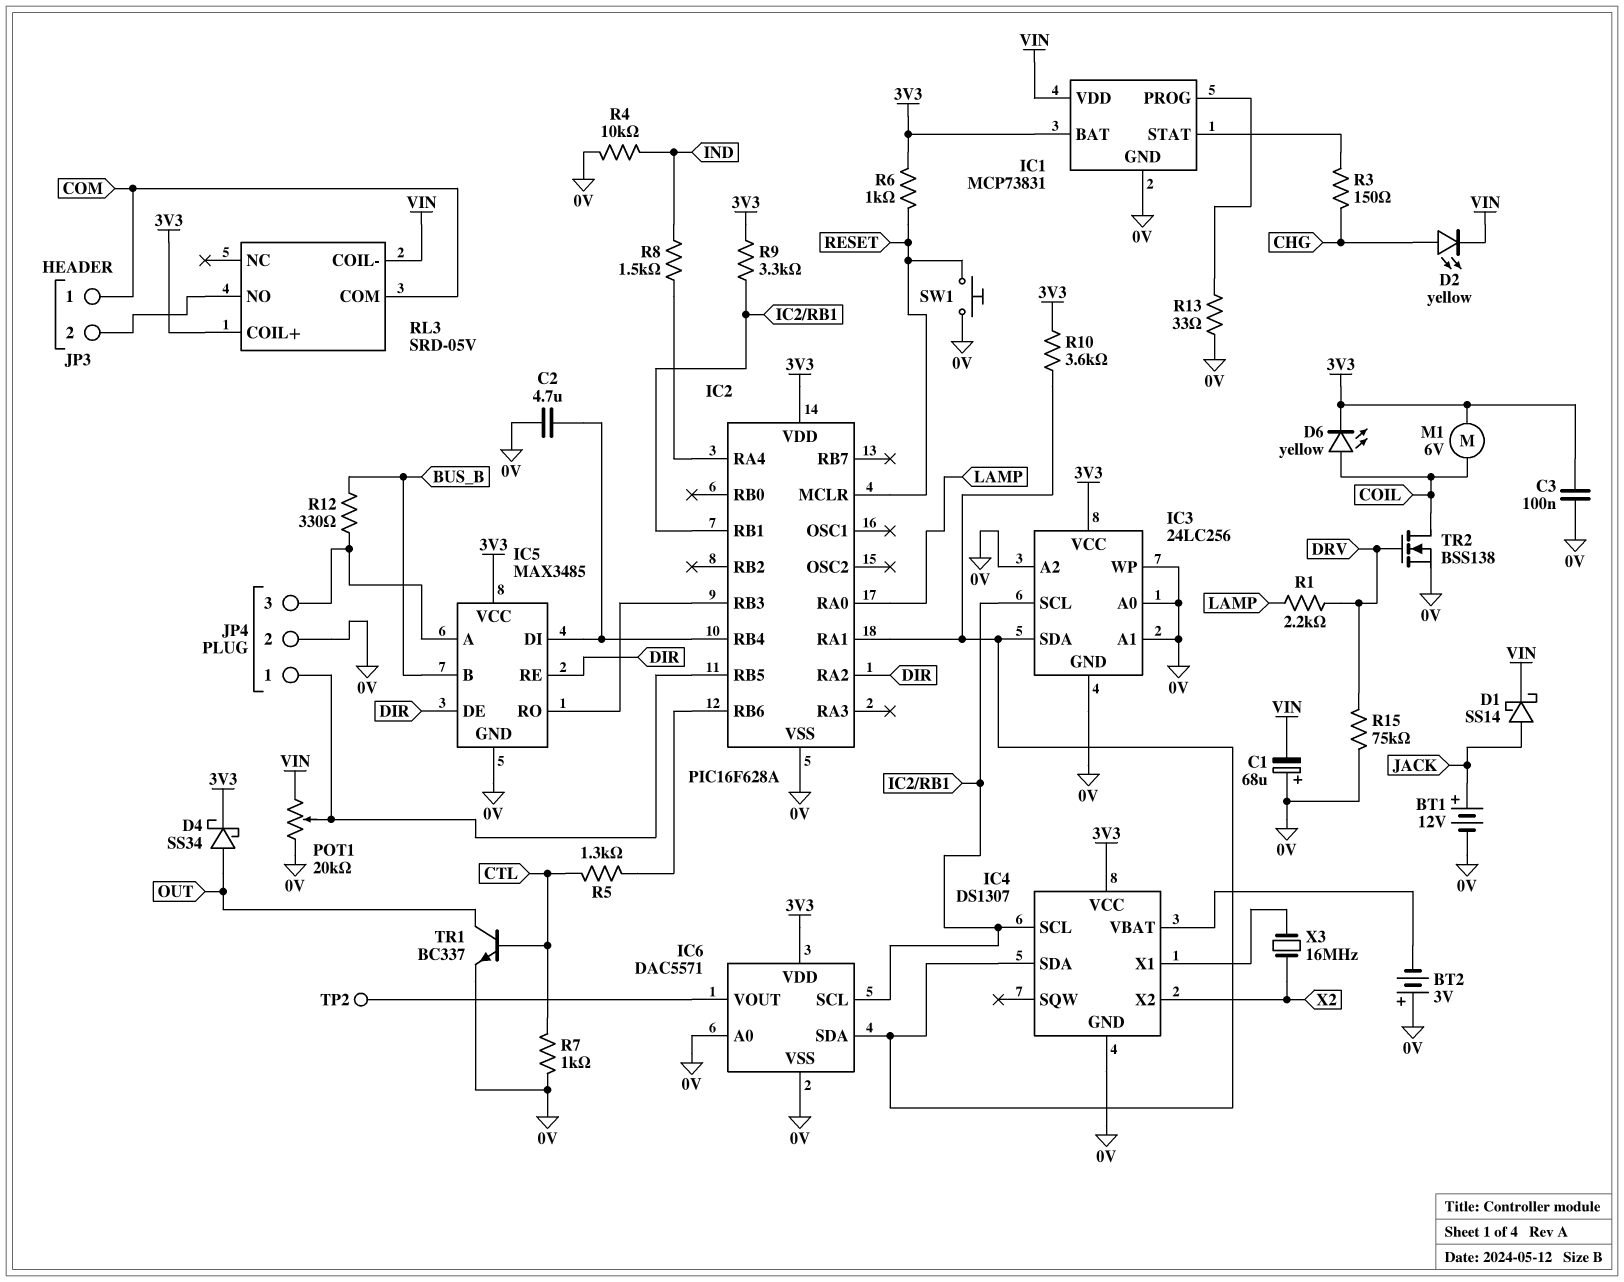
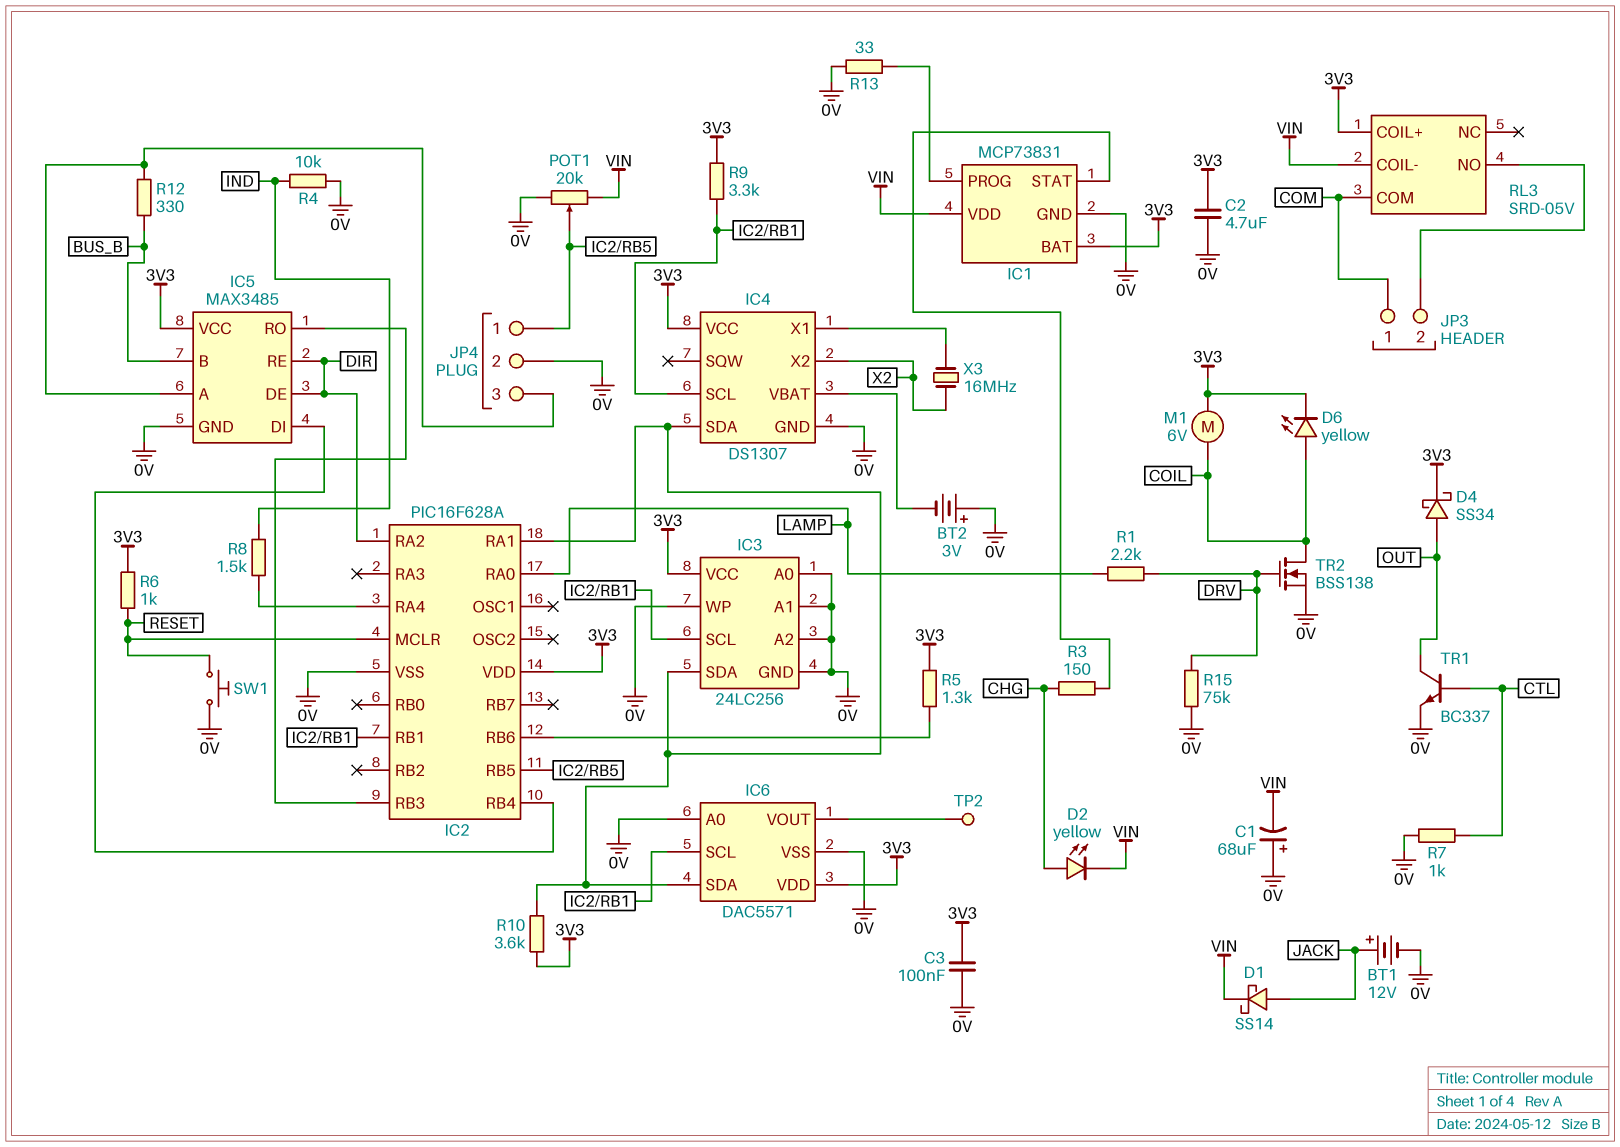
C2: 4.7uF (0V, IC2/RB4) -> 4.7uF (0V, 3V3)
R5: 1.3k (CTL, IC2/RB6) -> 1.3k (3V3, IC2/RB6)

